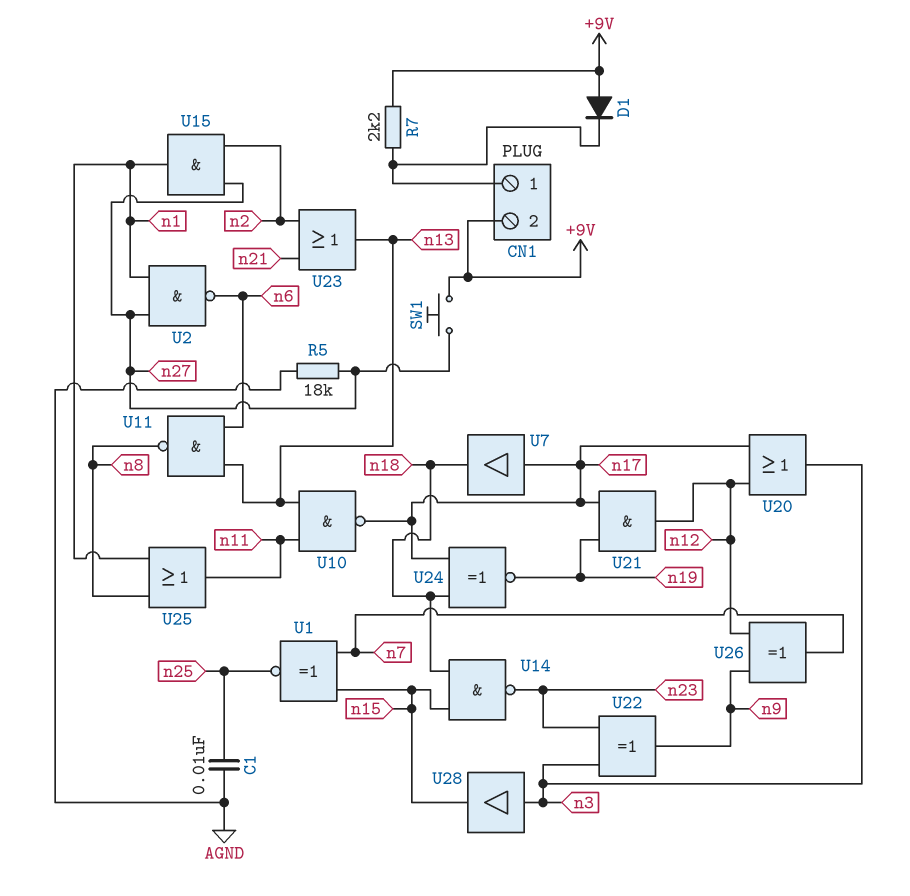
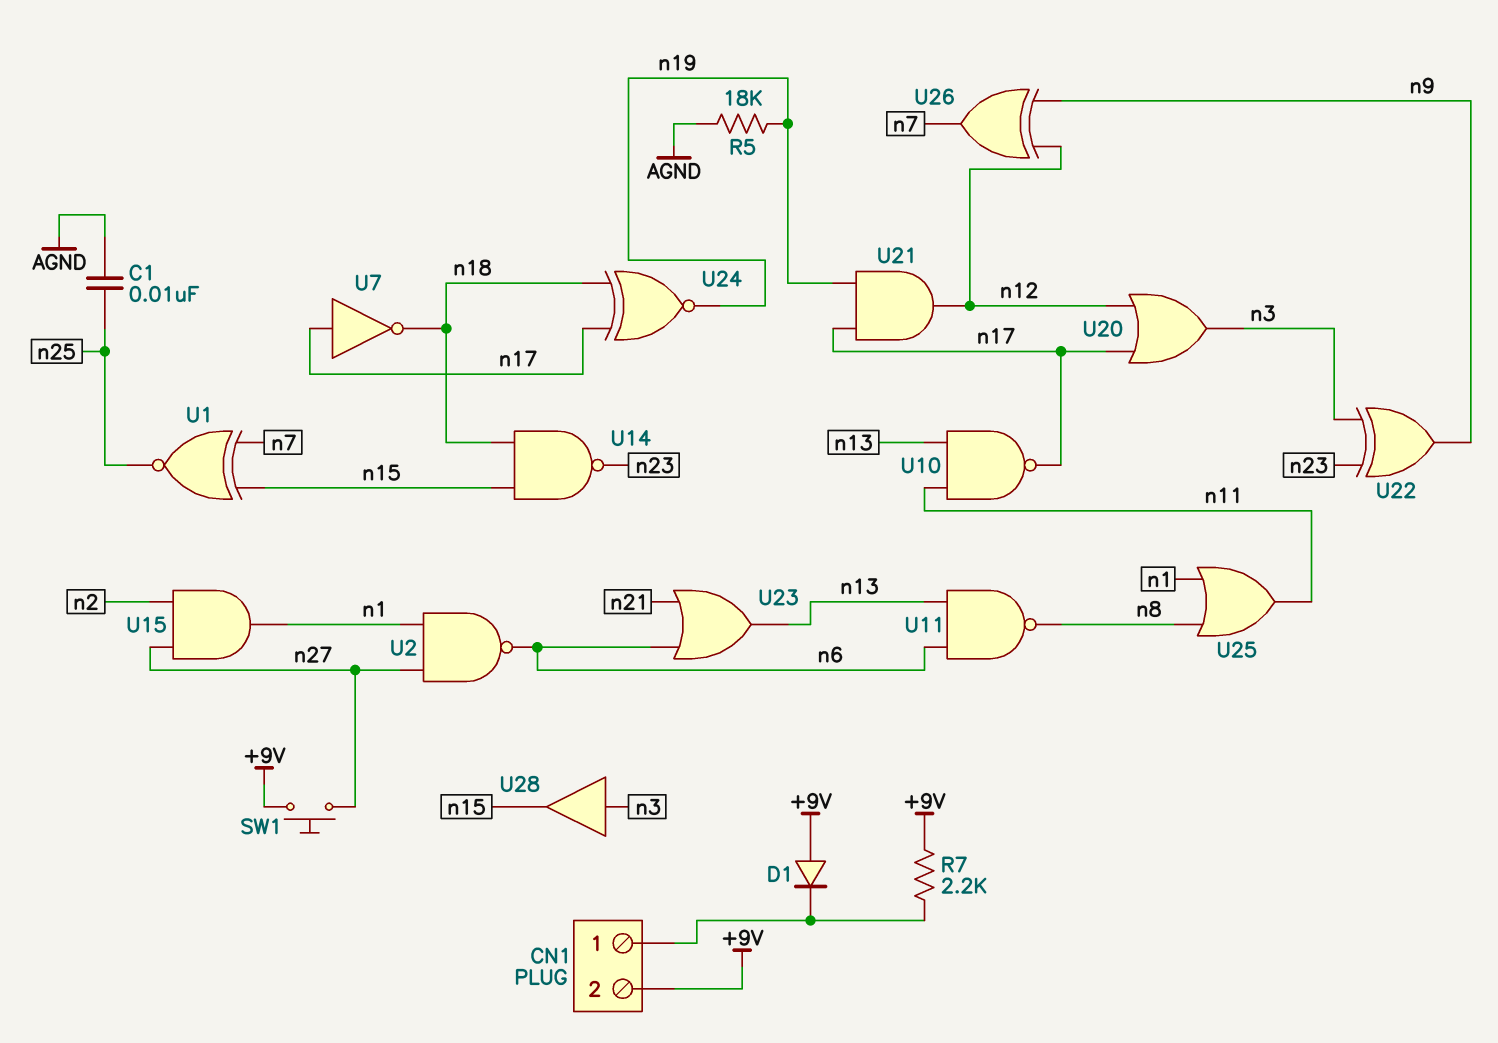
R5: 18k (AGND, n27) -> 18k (AGND, n19)
U7: buffer (in n17, out n18) -> NOT (in n17, out n18)
U23: OR (in n2, in n21, out n13) -> OR (in n6, in n21, out n13)

